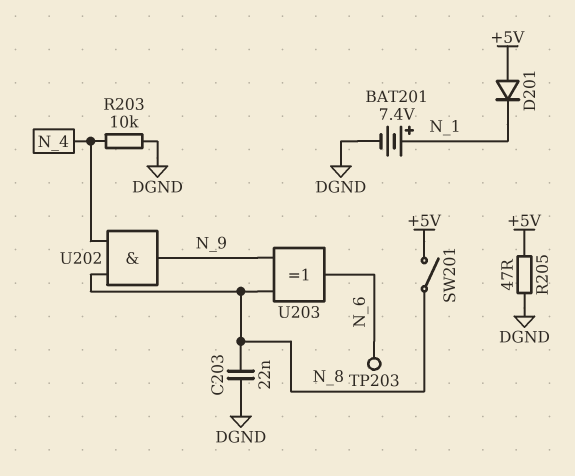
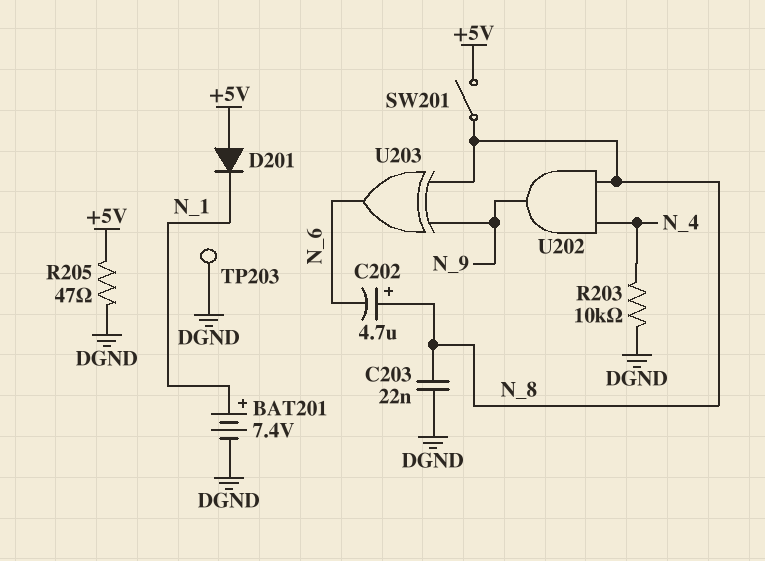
C202: none -> 4.7uF (plus N_8, minus N_6)
TP203: test point (N_6) -> test point (DGND)

